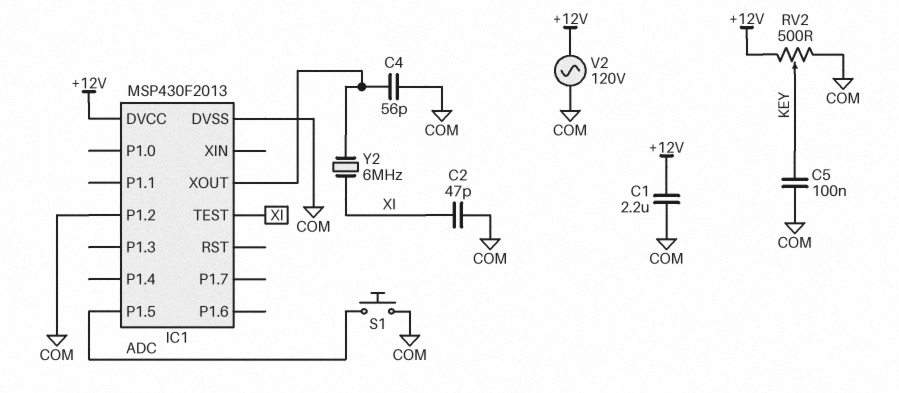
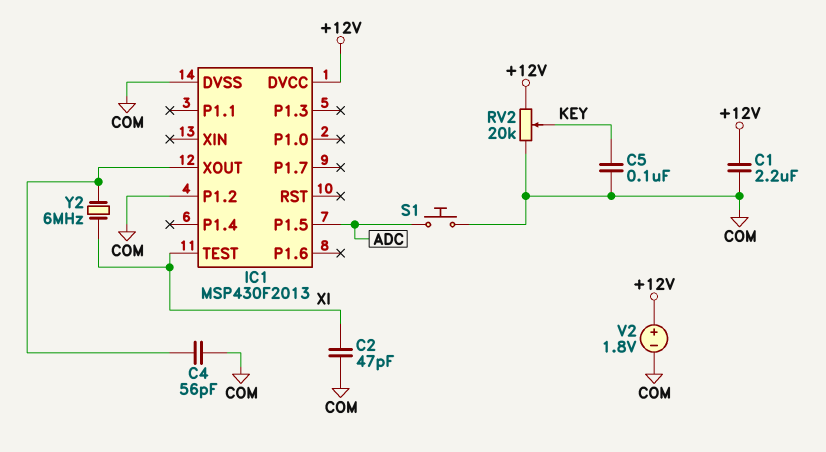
RV2: 500 (+12V, COM, wiper KEY) -> 20k (+12V, COM, wiper KEY)
V2: AC 120V (+12V, COM) -> 1.8V (plus +12V, minus COM)

